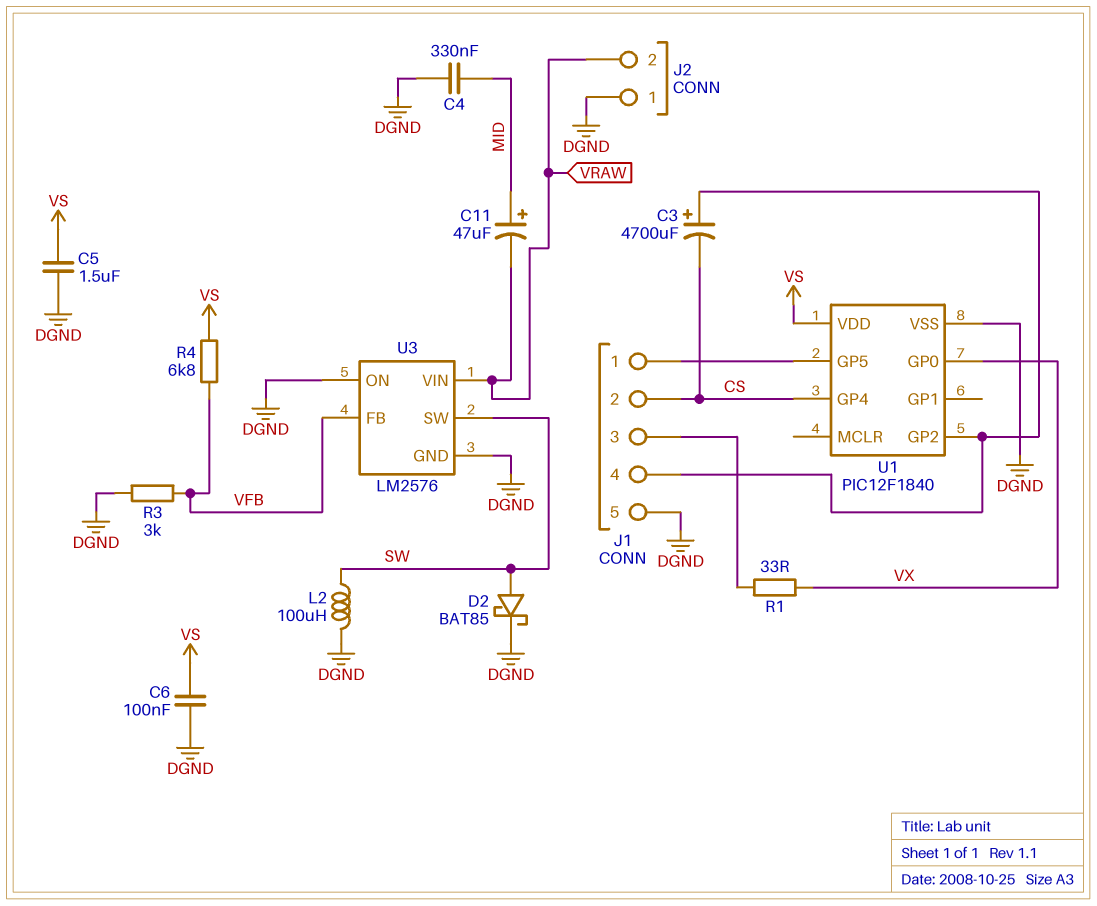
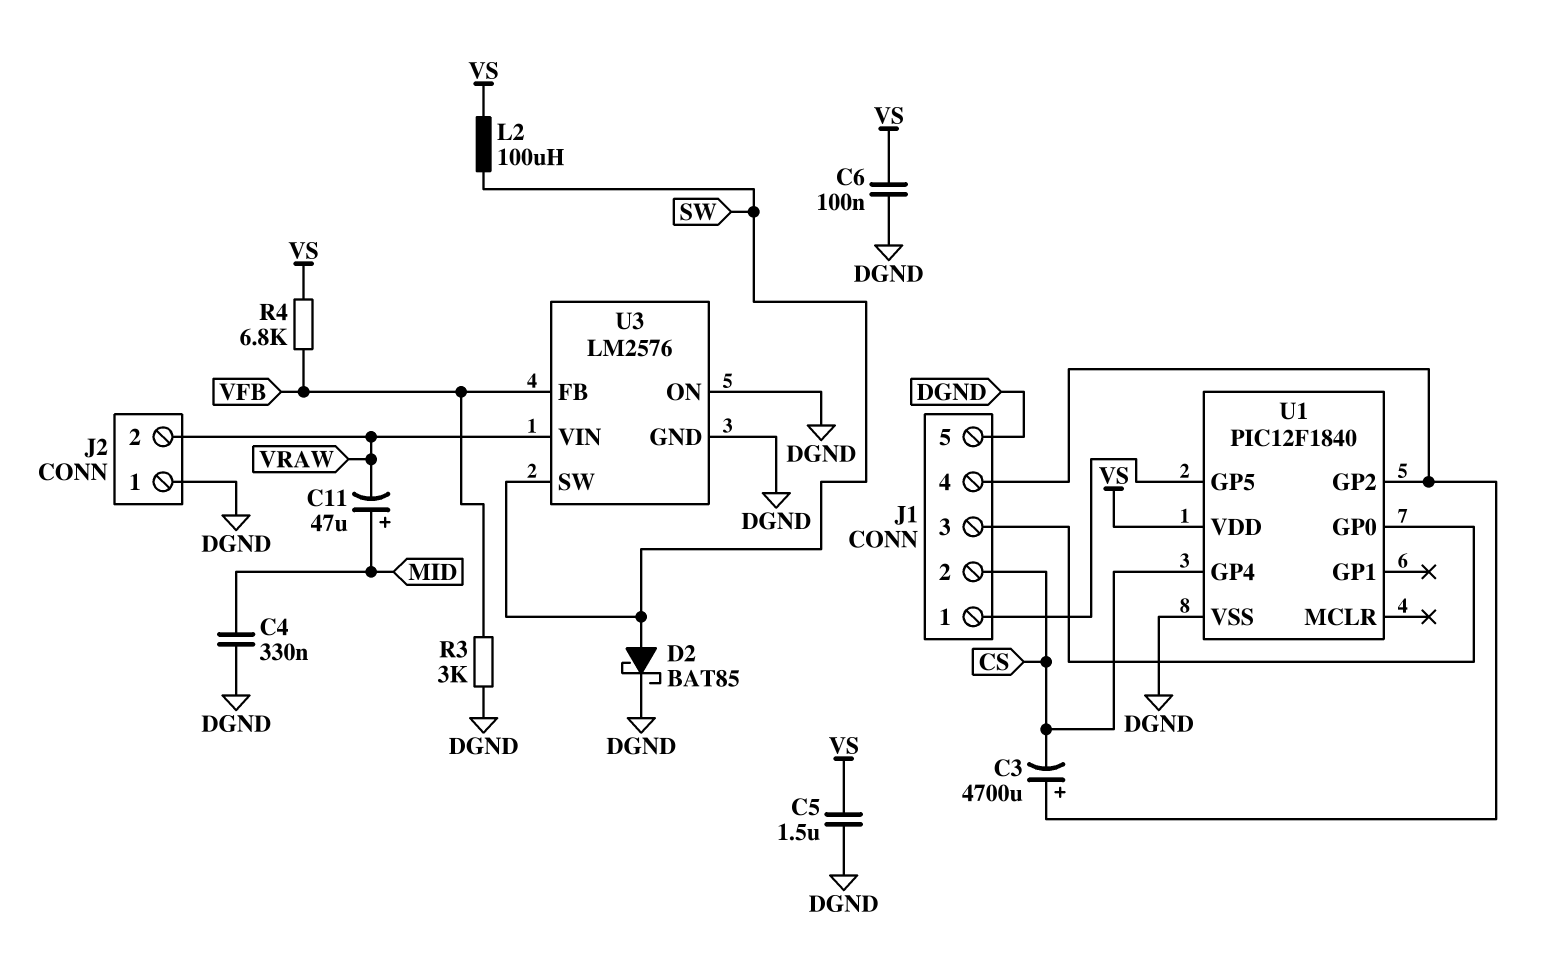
L2: 100uH (DGND, SW) -> 100uH (SW, VS)
R1: 33 (J1/3, VX) -> none
U1 pin GP0: VX -> J1/3

